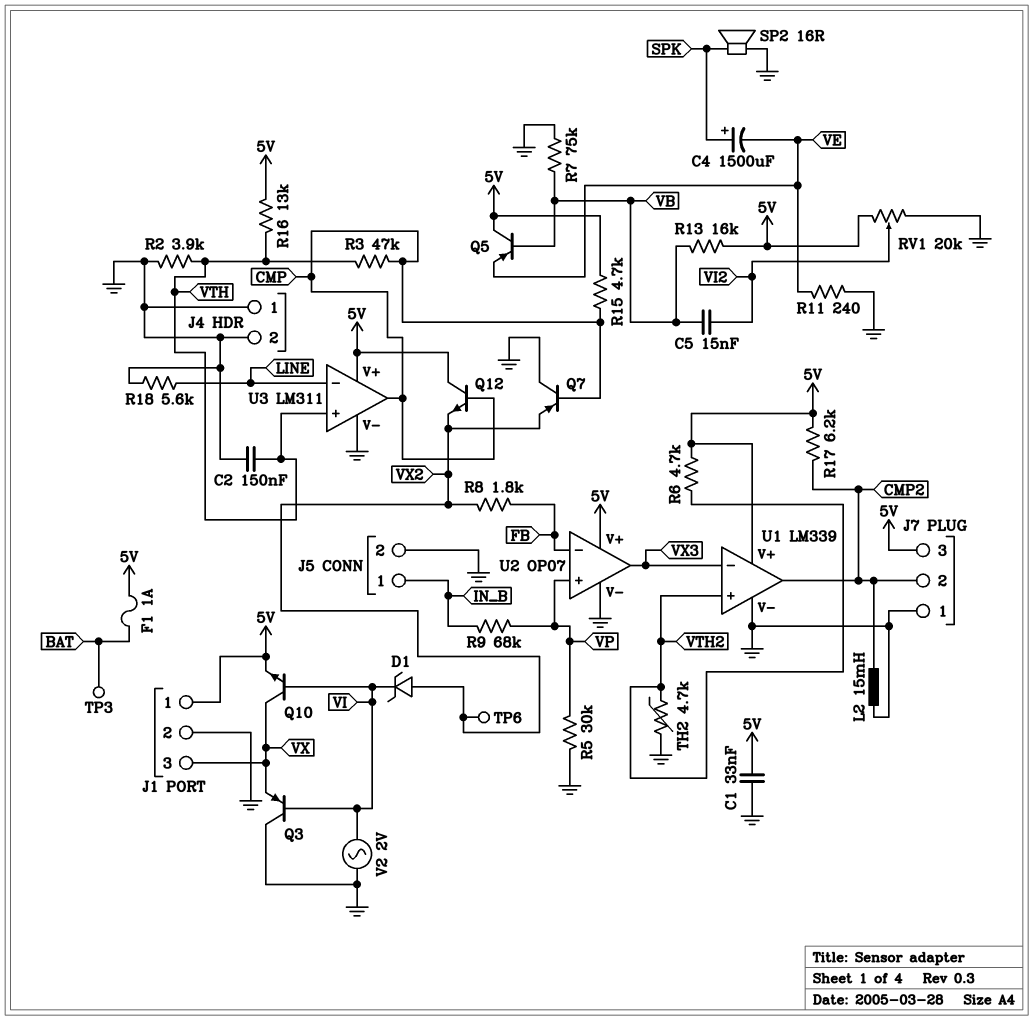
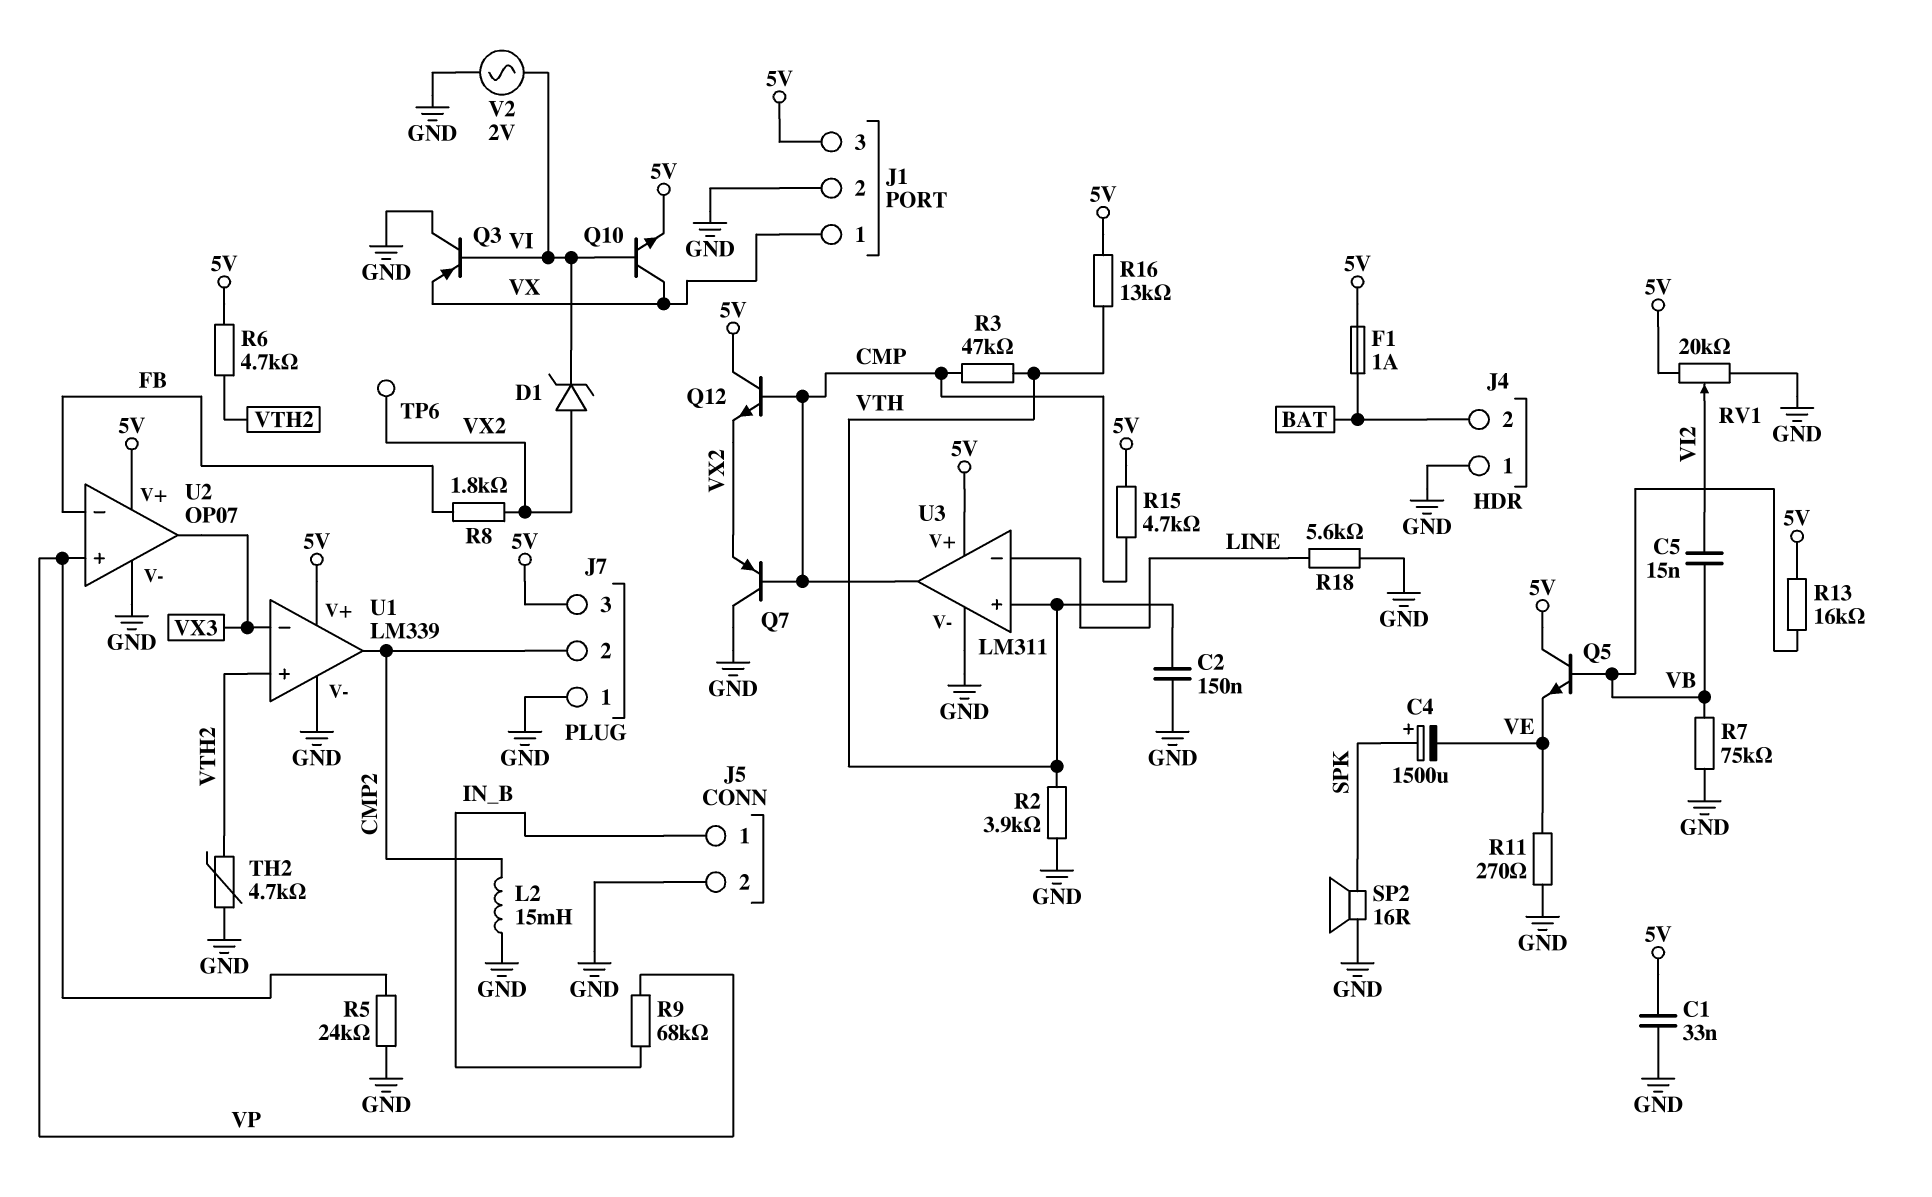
J1 pin 1: 5V -> VX
J1 pin 3: VX -> 5V
J4 pin 2: GND -> BAT
Q5: PNP (B VB, C 5V, E VE) -> NPN (B VB, C 5V, E VE)
R5: 30k (GND, VP) -> 24k (GND, VP)
R11: 240 (GND, VE) -> 270 (GND, VE)
R17: 6.2k (5V, CMP2) -> none
TP3: test point (BAT) -> none

